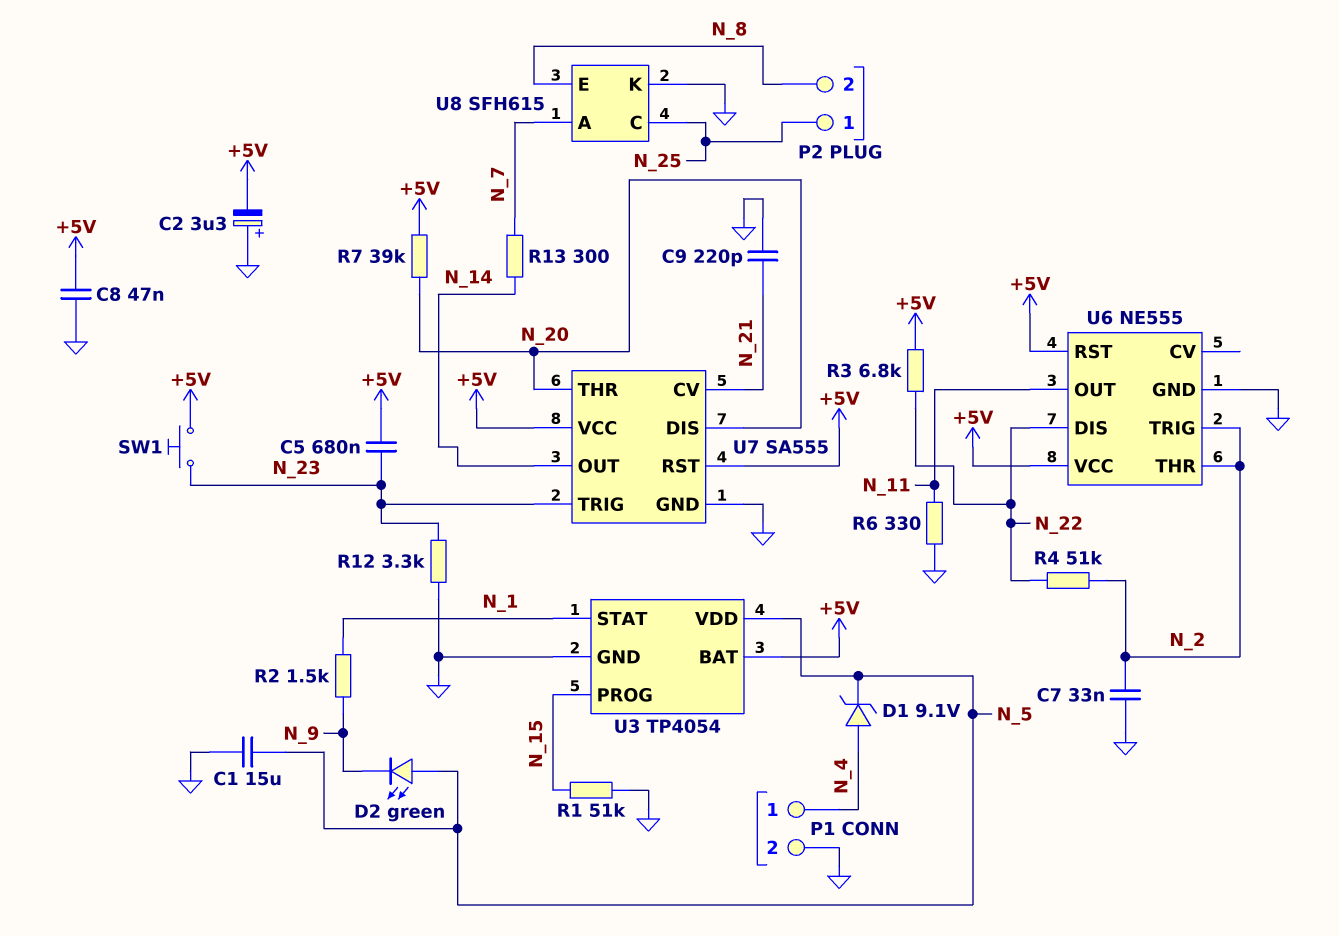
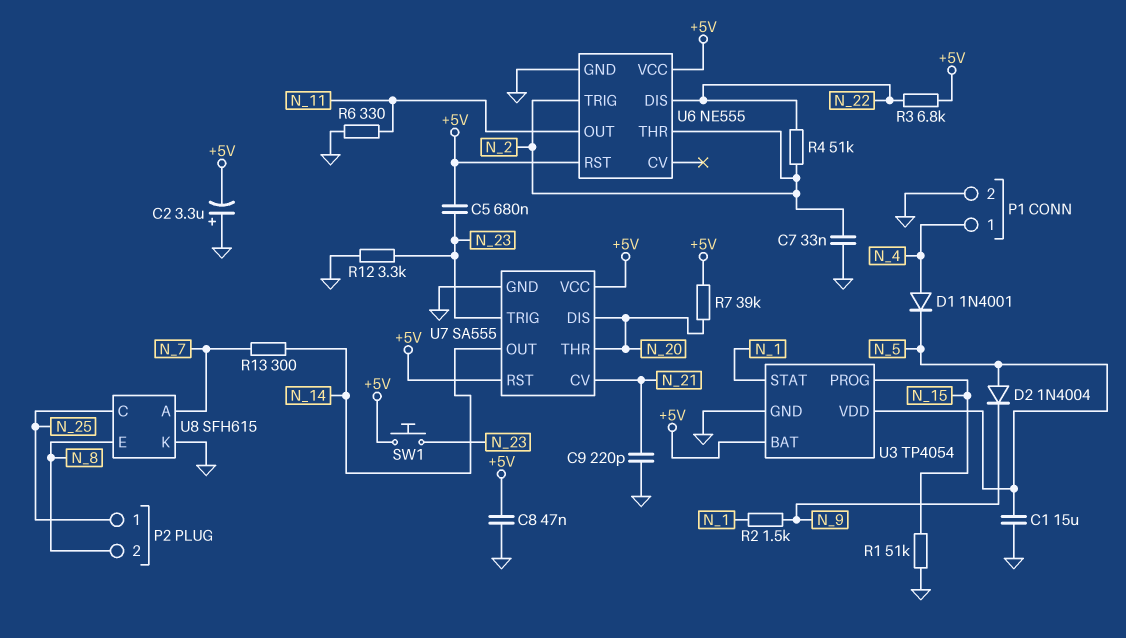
D1: zener 9.1V (A N_4, K N_5) -> diode 1N4001 (A N_4, K N_5)
D2: LED green (A N_5, K N_9) -> diode 1N4004 (A N_5, K N_9)

